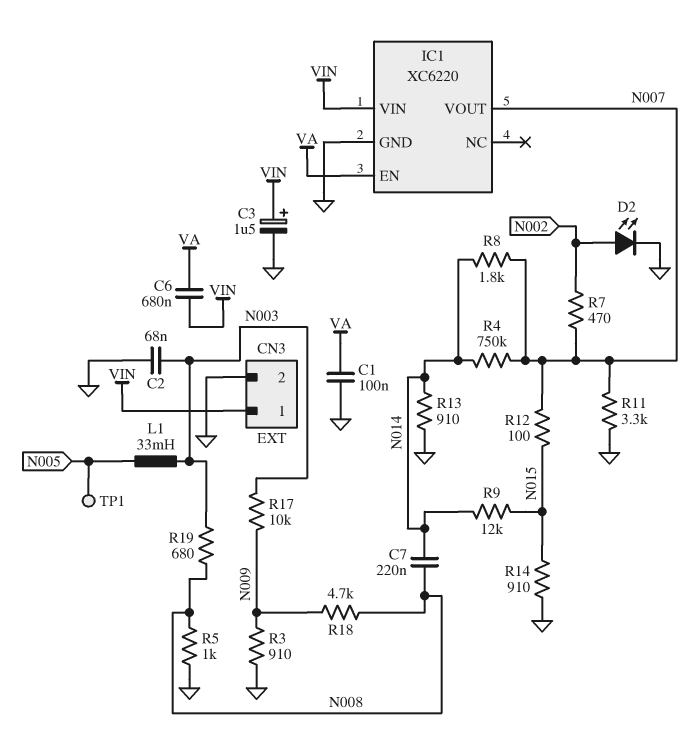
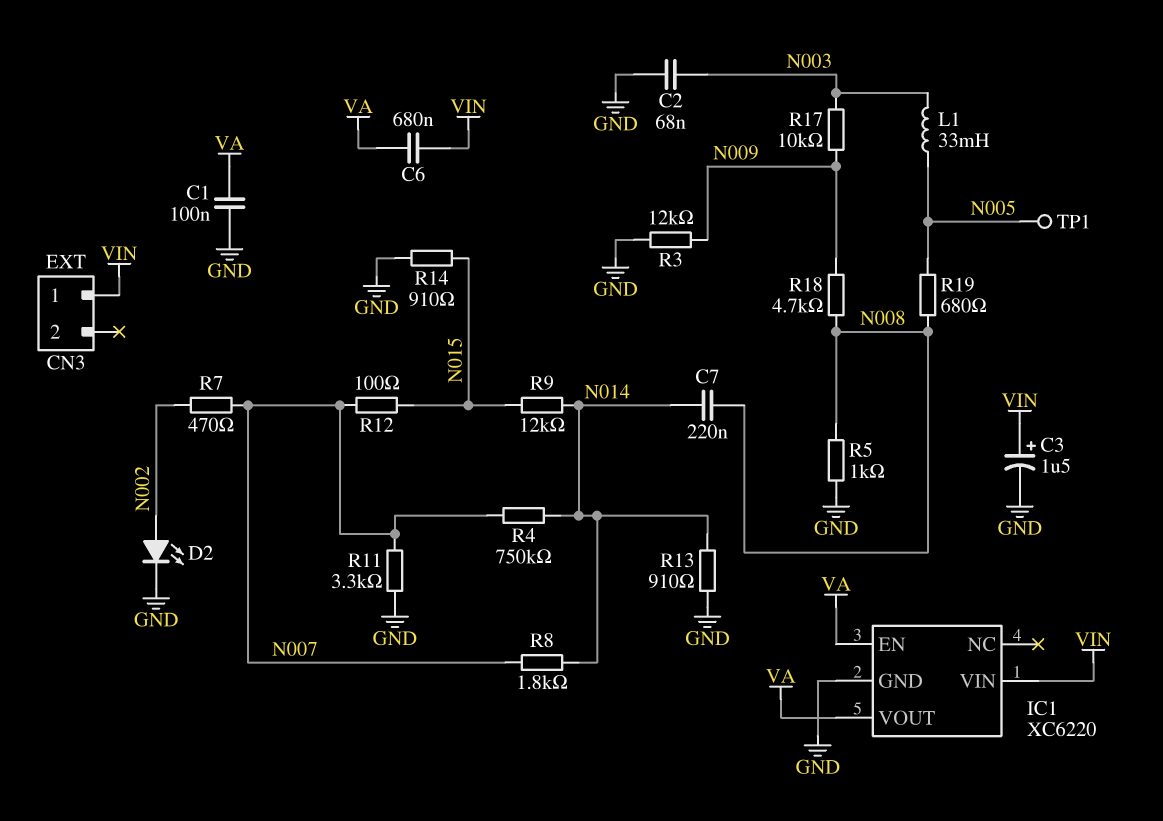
CN3 pin 2: GND -> none
IC1 pin VOUT: N007 -> VA
R3: 910 (GND, N009) -> 12k (GND, N009)
R19: 680 (N003, N008) -> 680 (N005, N008)

